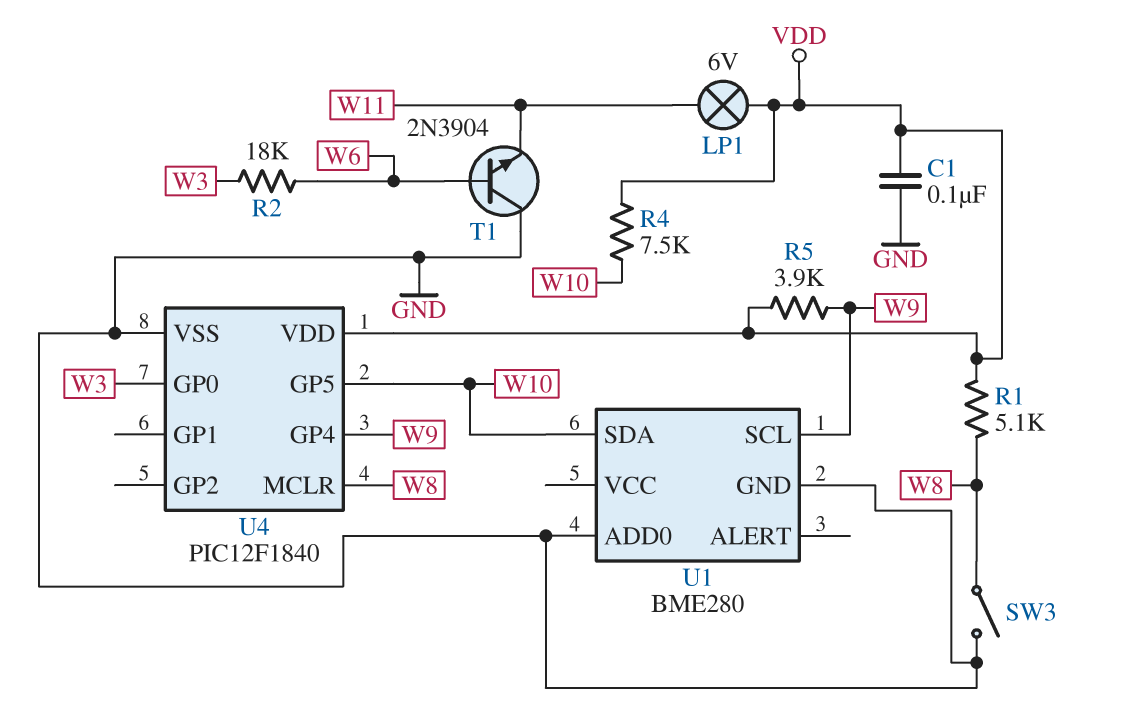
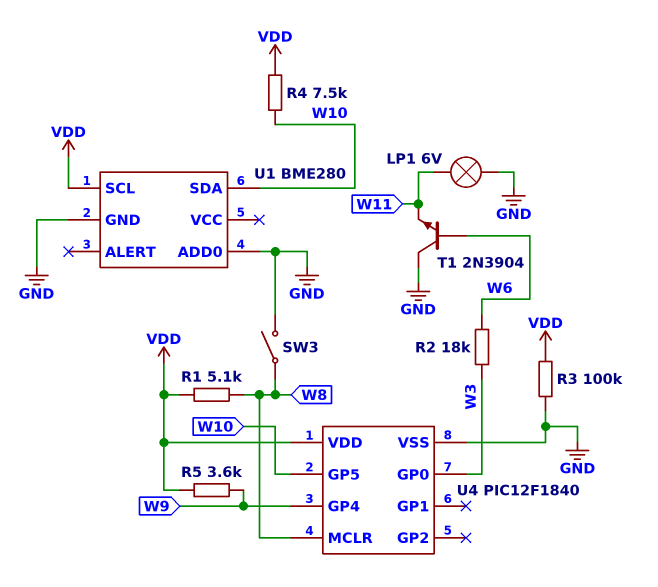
C1: 100nF (GND, VDD) -> none
LP1: lamp 6V (VDD, W11) -> lamp 6V (GND, W11)
R3: none -> 100k (GND, VDD)
R5: 3.9k (VDD, W9) -> 3.6k (VDD, W9)
U1 pin SCL: W9 -> VDD

